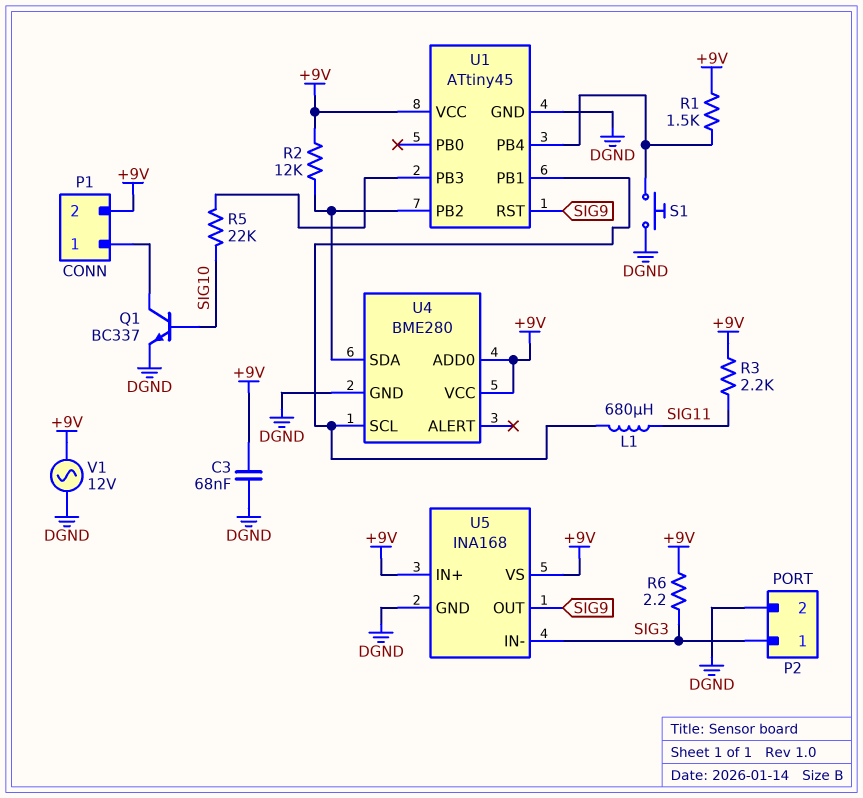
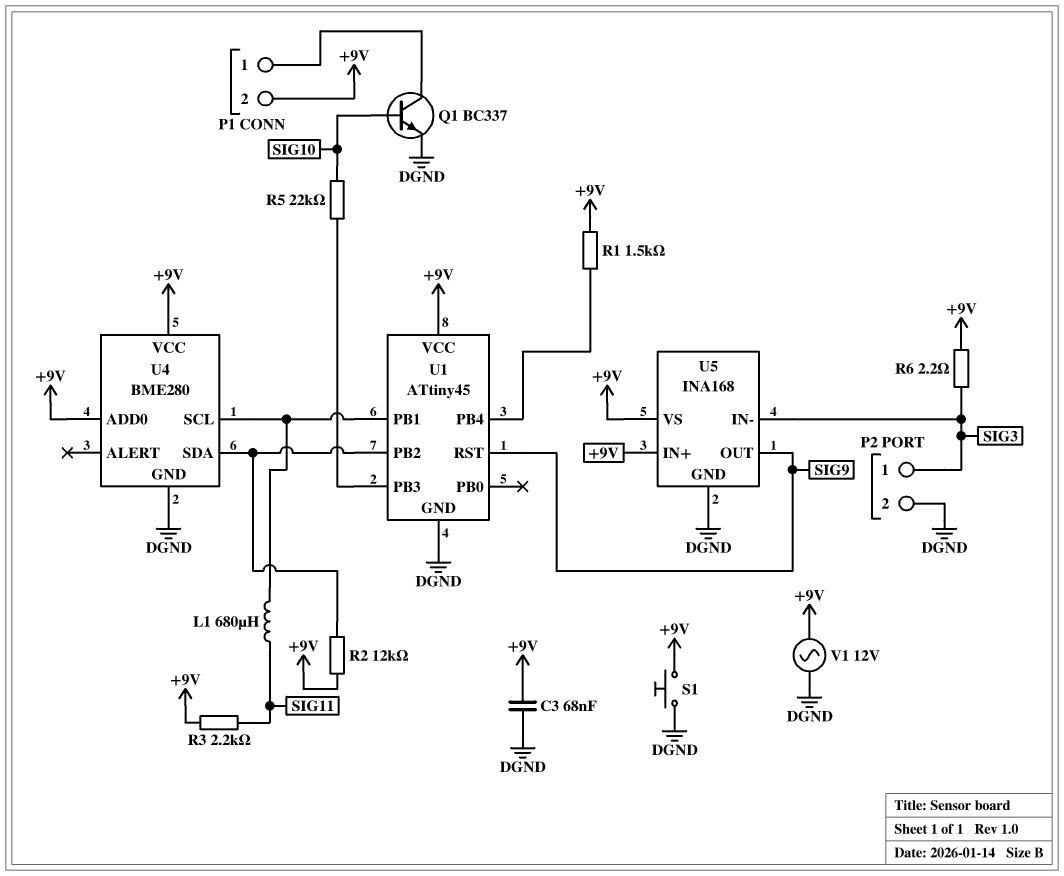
S1: button (DGND, U1/PB4) -> button (+9V, DGND)

